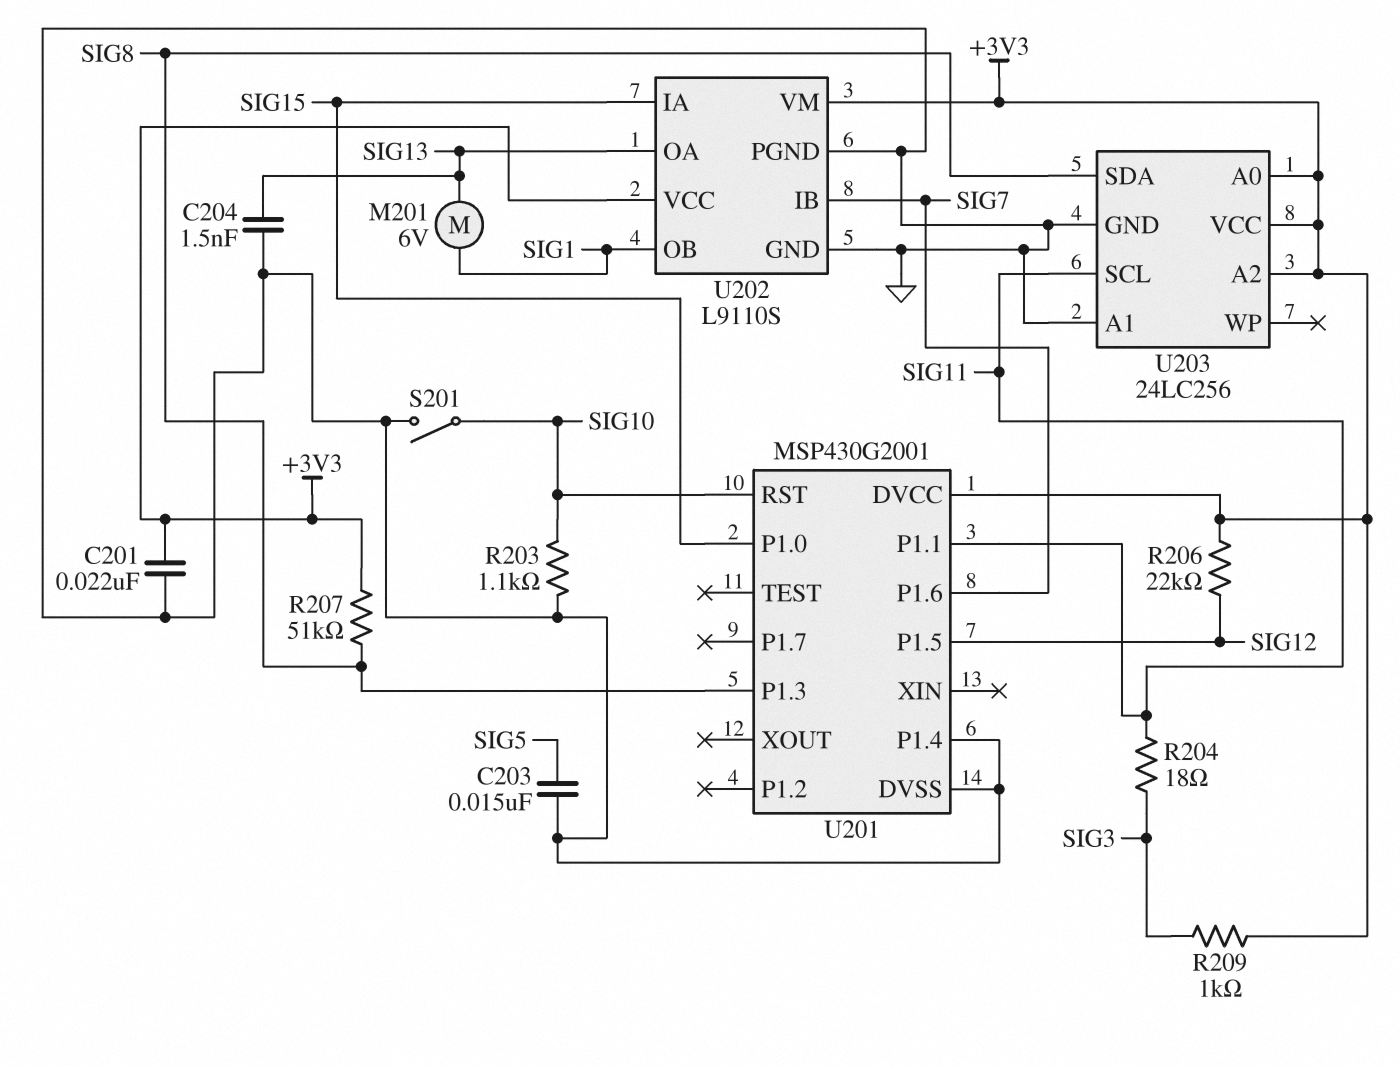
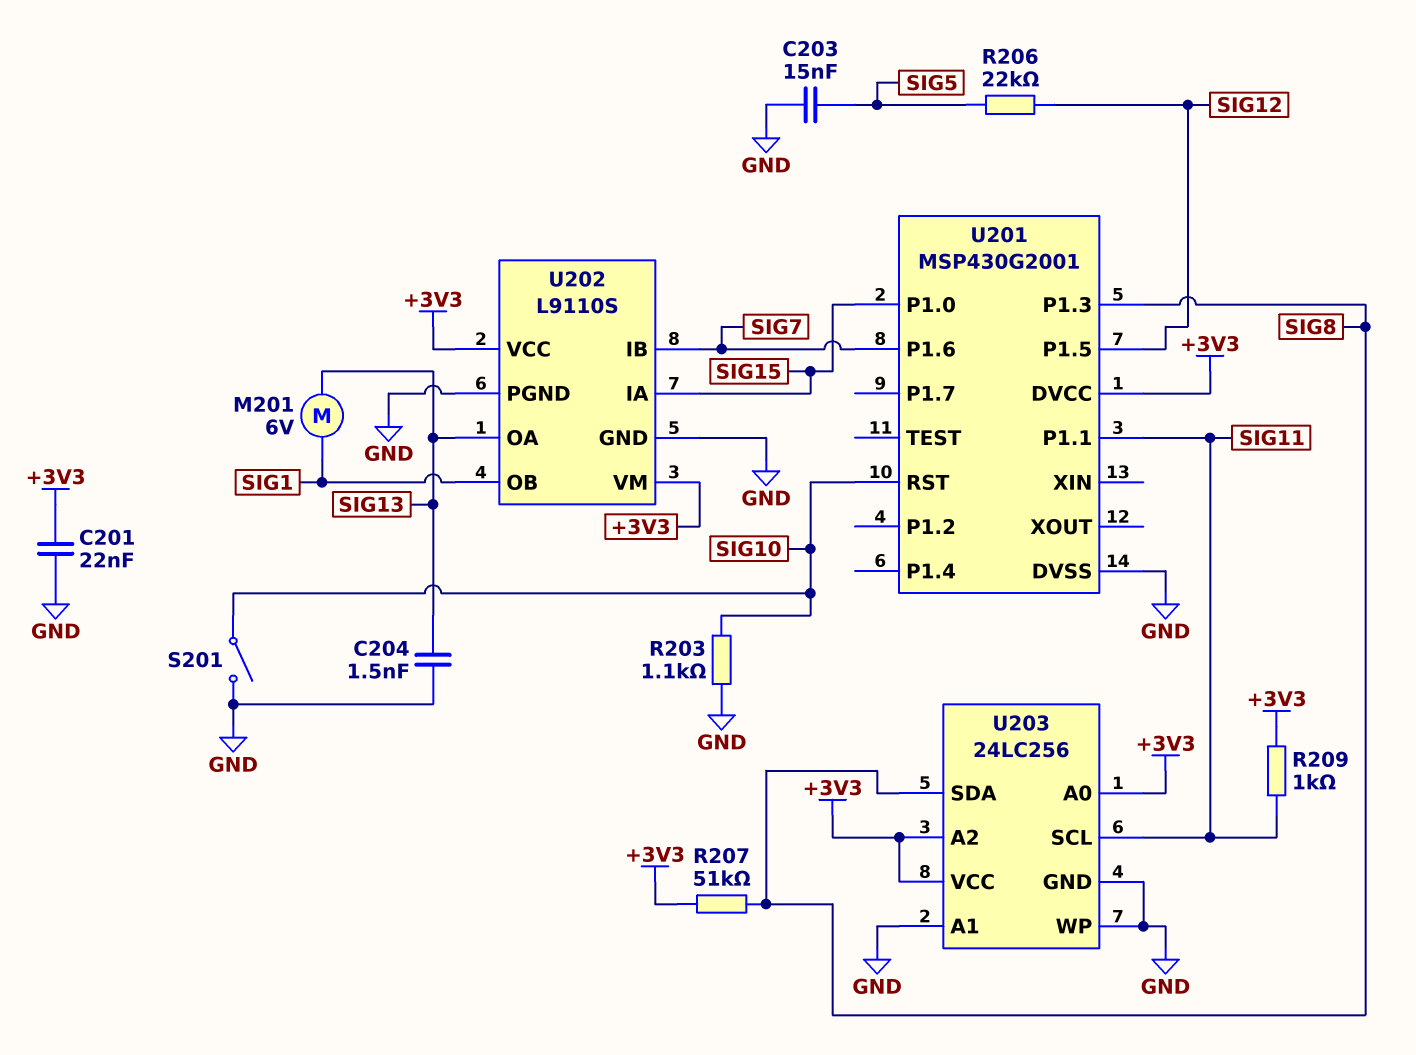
R204: 18 (SIG3, SIG11) -> none
R206: 22k (+3V3, SIG12) -> 22k (SIG5, SIG12)
R209: 1k (+3V3, SIG3) -> 1k (+3V3, SIG11)
U201 pin P1.4: GND -> none
U203 pin WP: none -> GND

